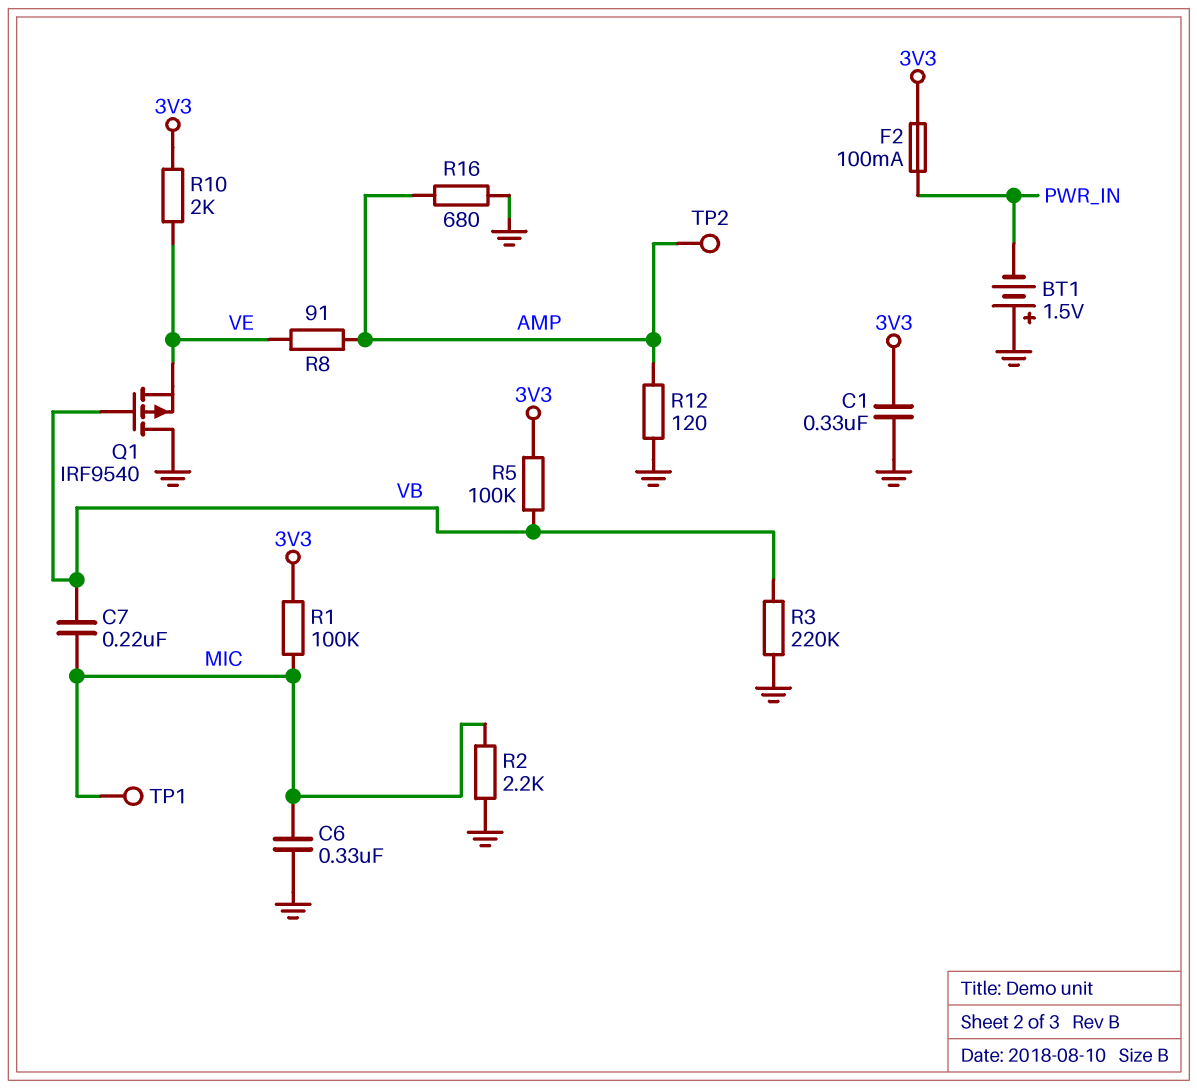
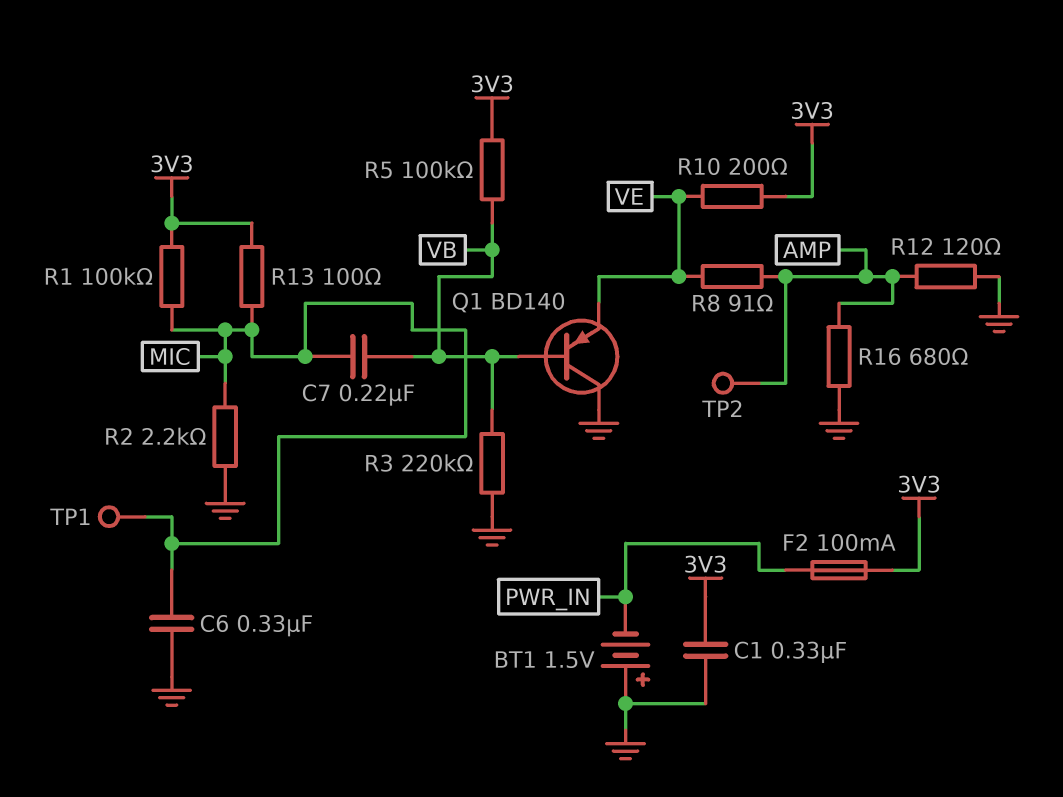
Q1: PMOS IRF9540 (G VB, D GND, S VE) -> PNP BD140 (B VB, C GND, E VE)
R10: 2k (3V3, VE) -> 200 (3V3, VE)
R13: none -> 100 (3V3, MIC)

